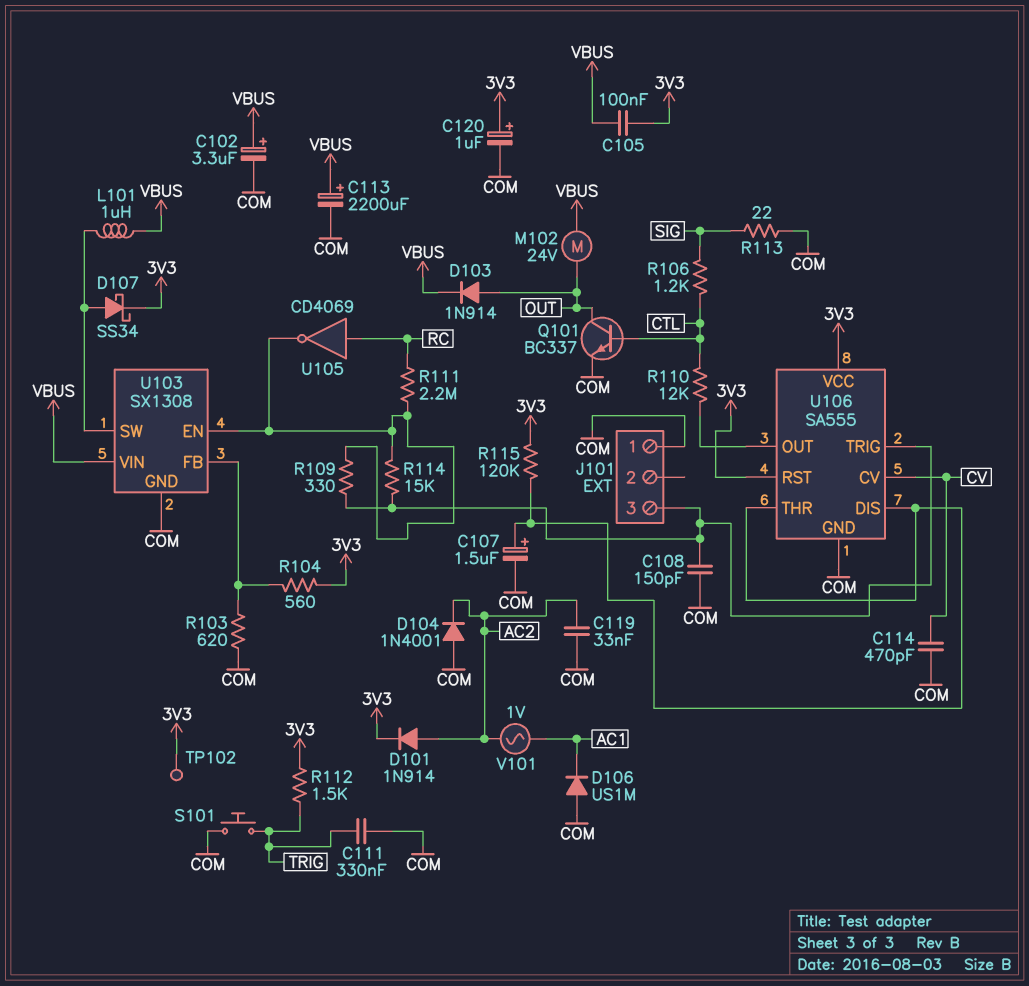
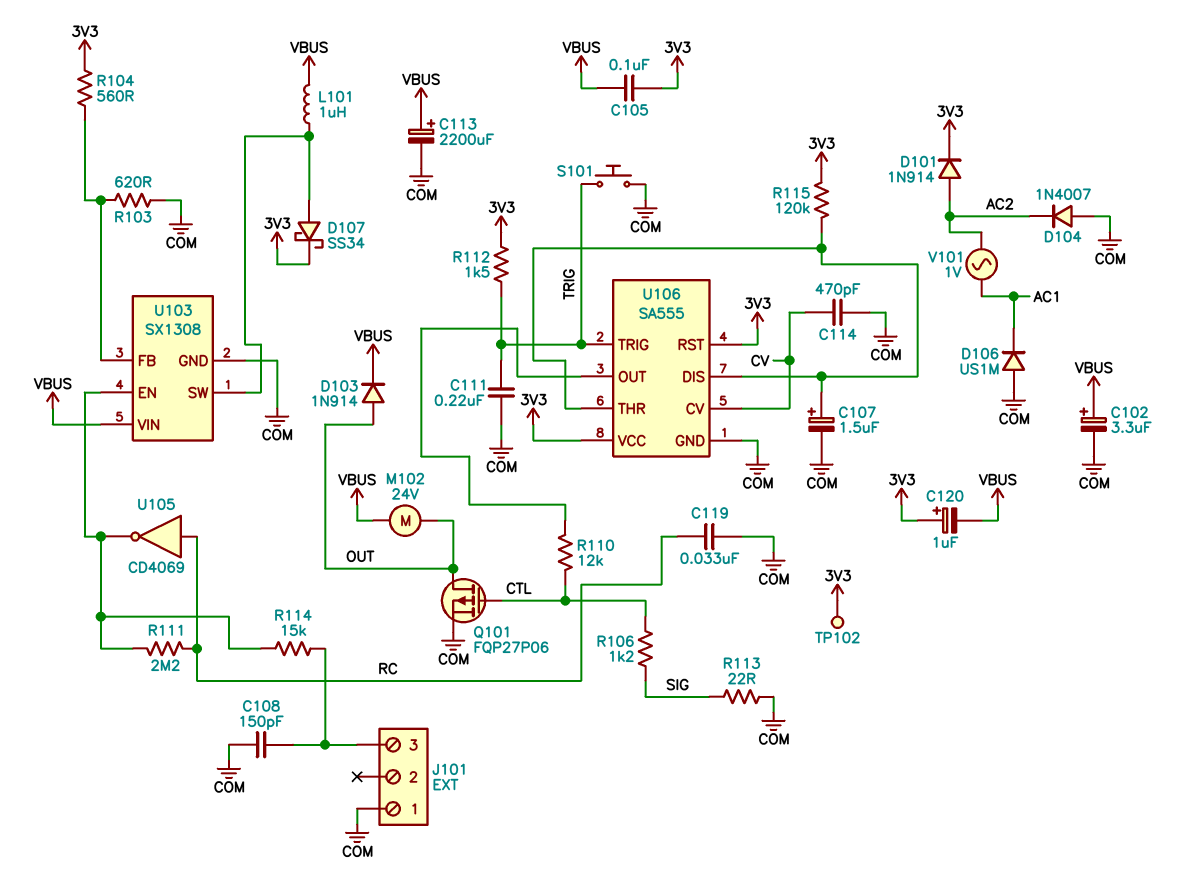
C111: 330nF (COM, TRIG) -> 220nF (COM, TRIG)
C119: 33nF (AC2, COM) -> 33nF (COM, RC)
C120: 1uF (plus 3V3, minus COM) -> 1uF (plus 3V3, minus VBUS)
D104: diode 1N4001 (A COM, K AC2) -> diode 1N4007 (A COM, K AC2)
Q101: NPN BC337 (B CTL, C OUT, E COM) -> PMOS FQP27P06 (G CTL, D OUT, S COM)
R109: 330 (J101/3, U103/EN) -> none
U106 pin TRIG: J101/3 -> TRIG

